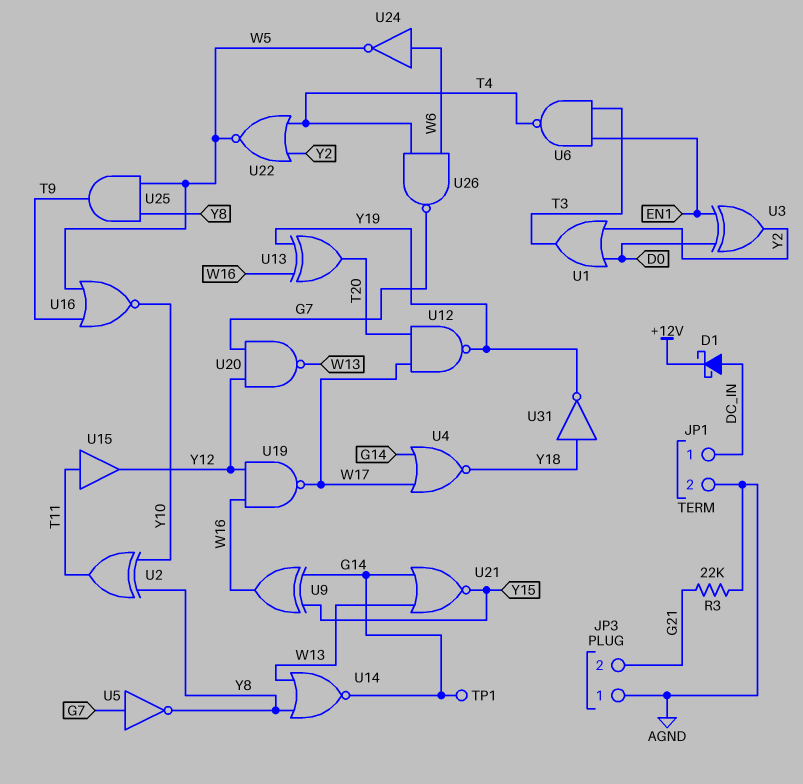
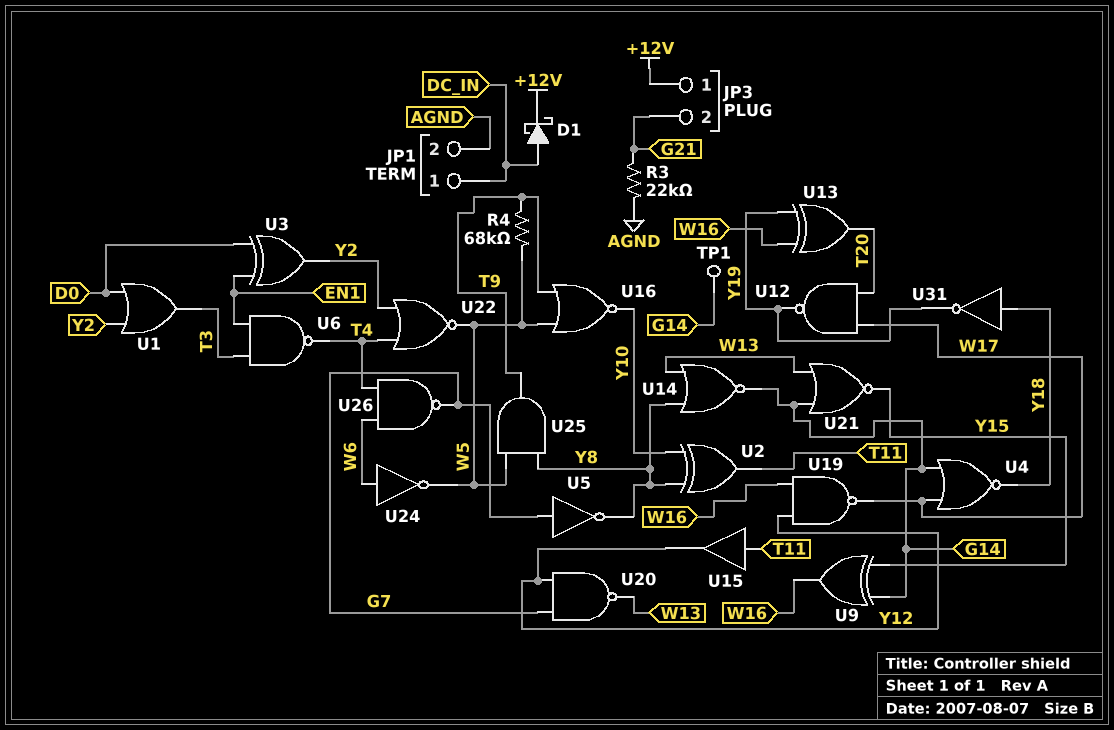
JP3 pin 1: AGND -> +12V
R4: none -> 68k (T9, W5)

